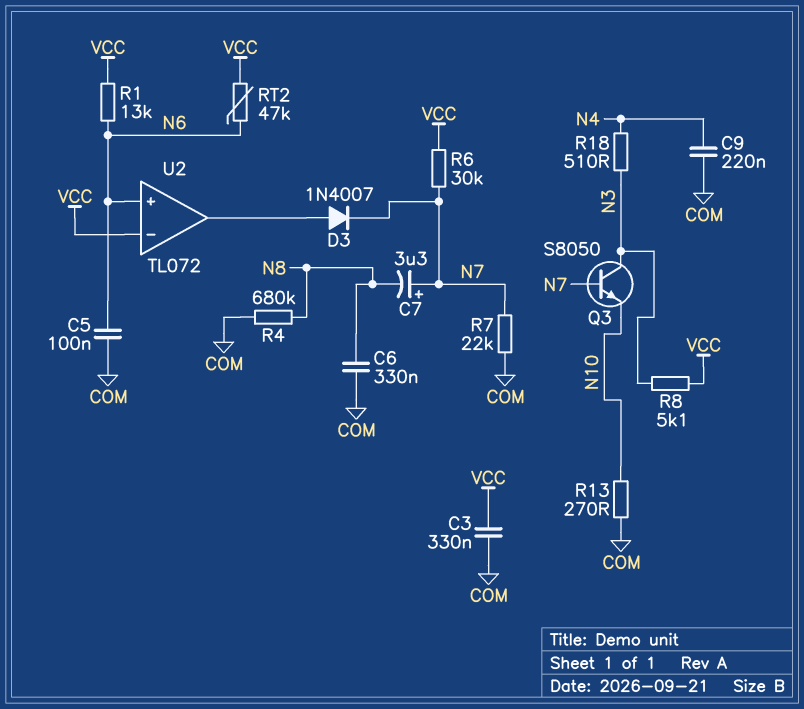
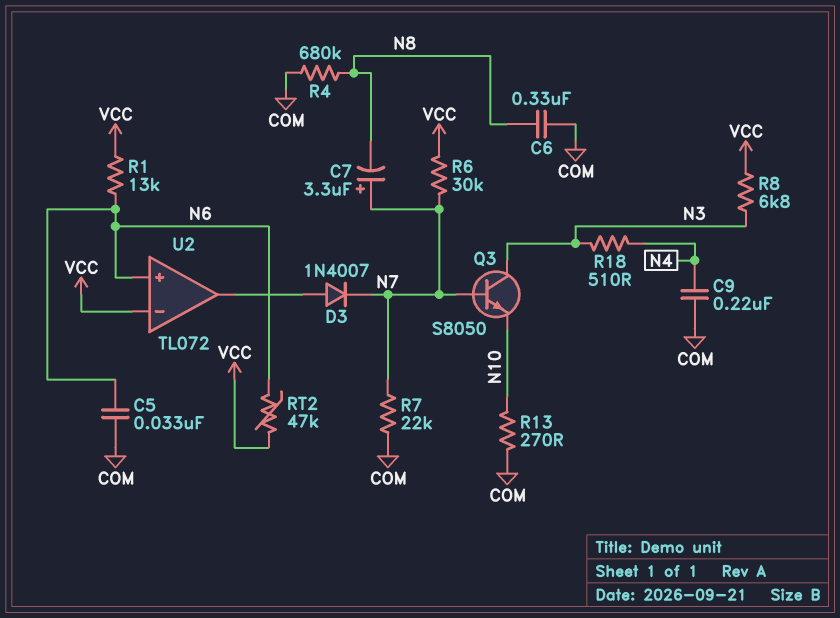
C3: 330nF (COM, VCC) -> none
C5: 100nF (COM, N6) -> 33nF (COM, N6)
R8: 5.1k (N3, VCC) -> 6.8k (N3, VCC)

